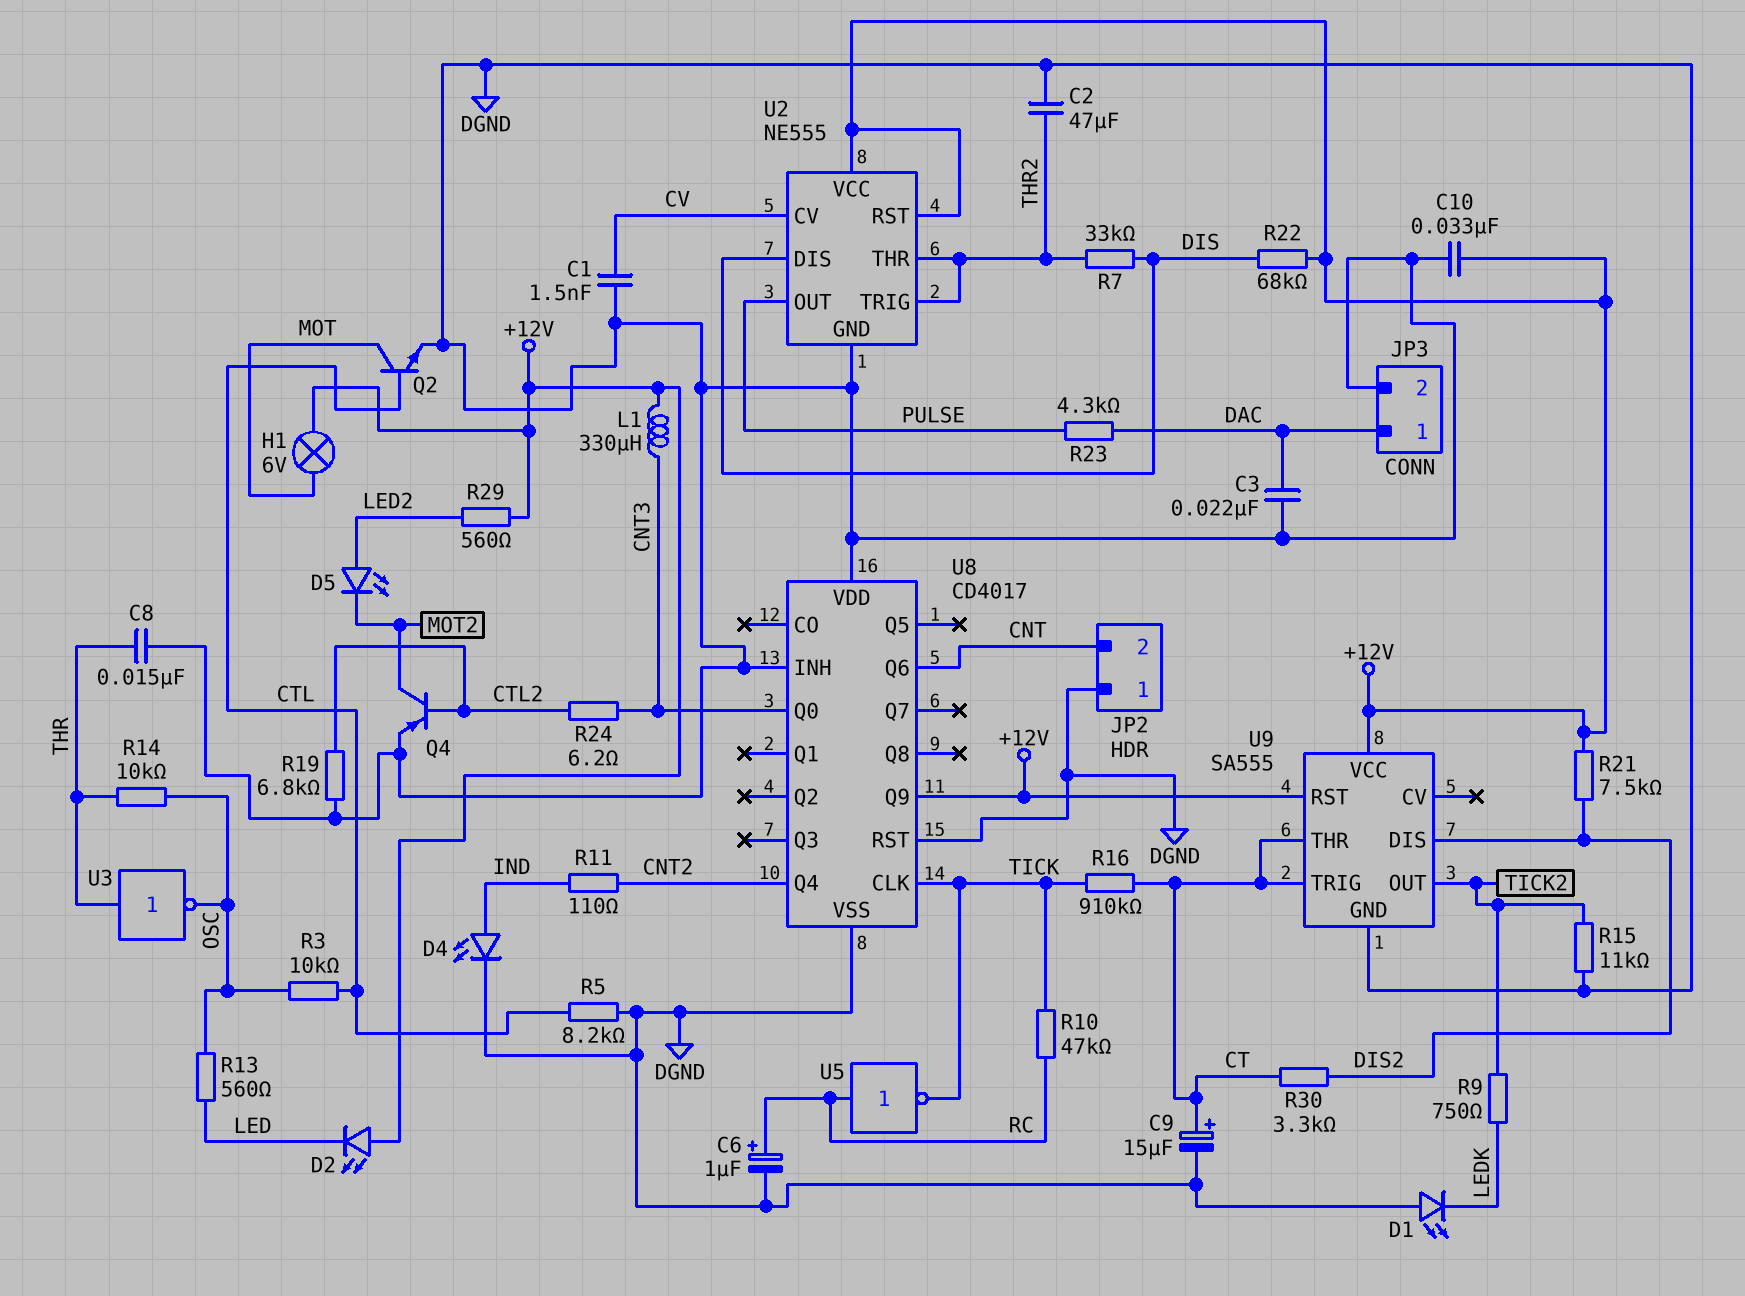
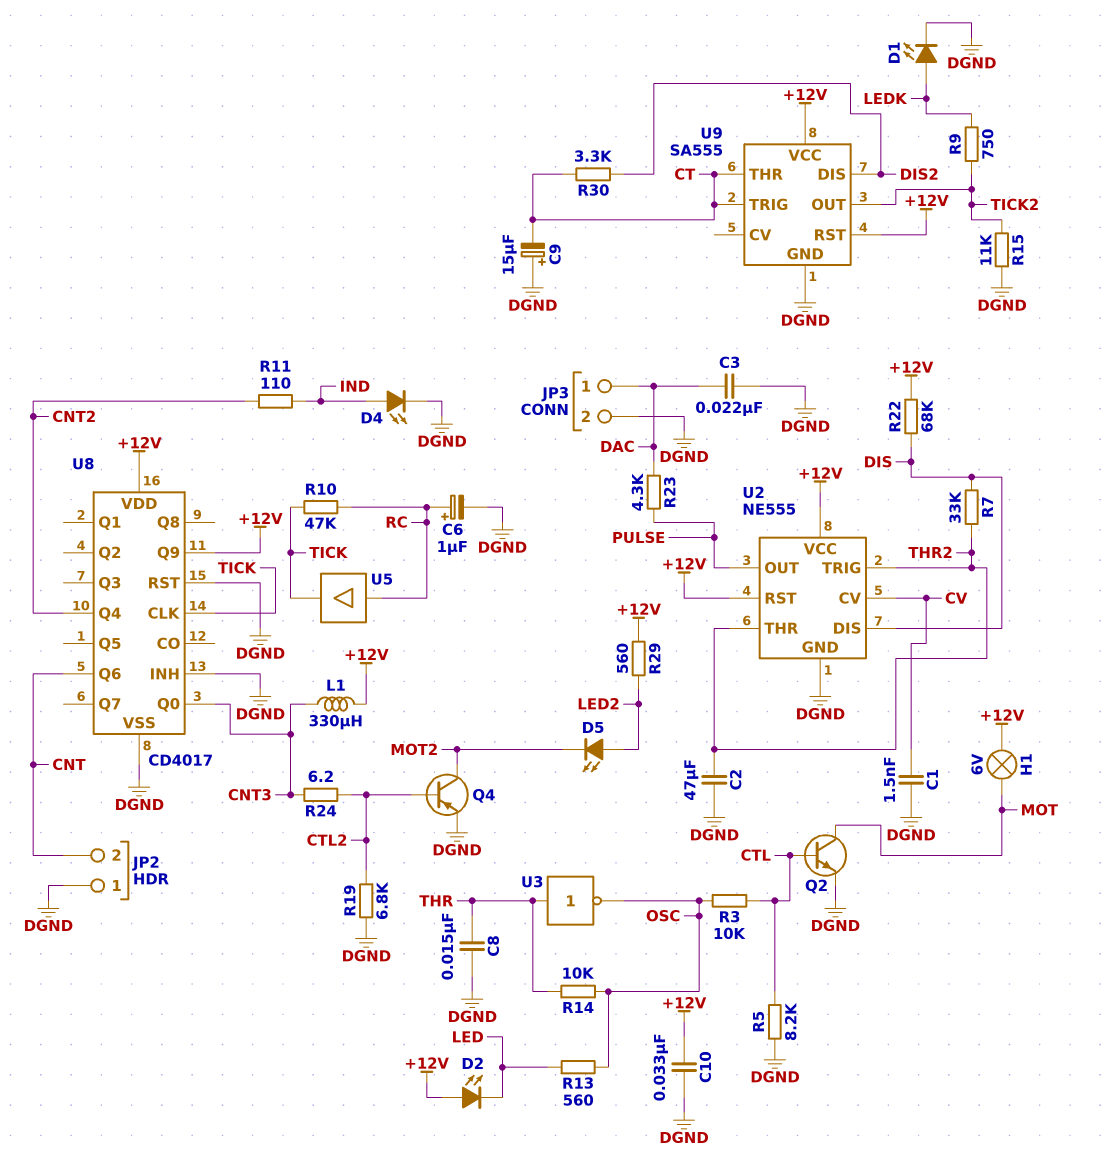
C9: 15uF (plus CT, minus DGND) -> 15uF (plus DGND, minus CT)
D1: LED (A DGND, K LEDK) -> LED (A LEDK, K DGND)
R16: 910k (CT, TICK) -> none
R21: 7.5k (+12V, DIS2) -> none
U5: NOT (in RC, out TICK) -> buffer (in RC, out TICK)
U8 pin VDD: DGND -> +12V

